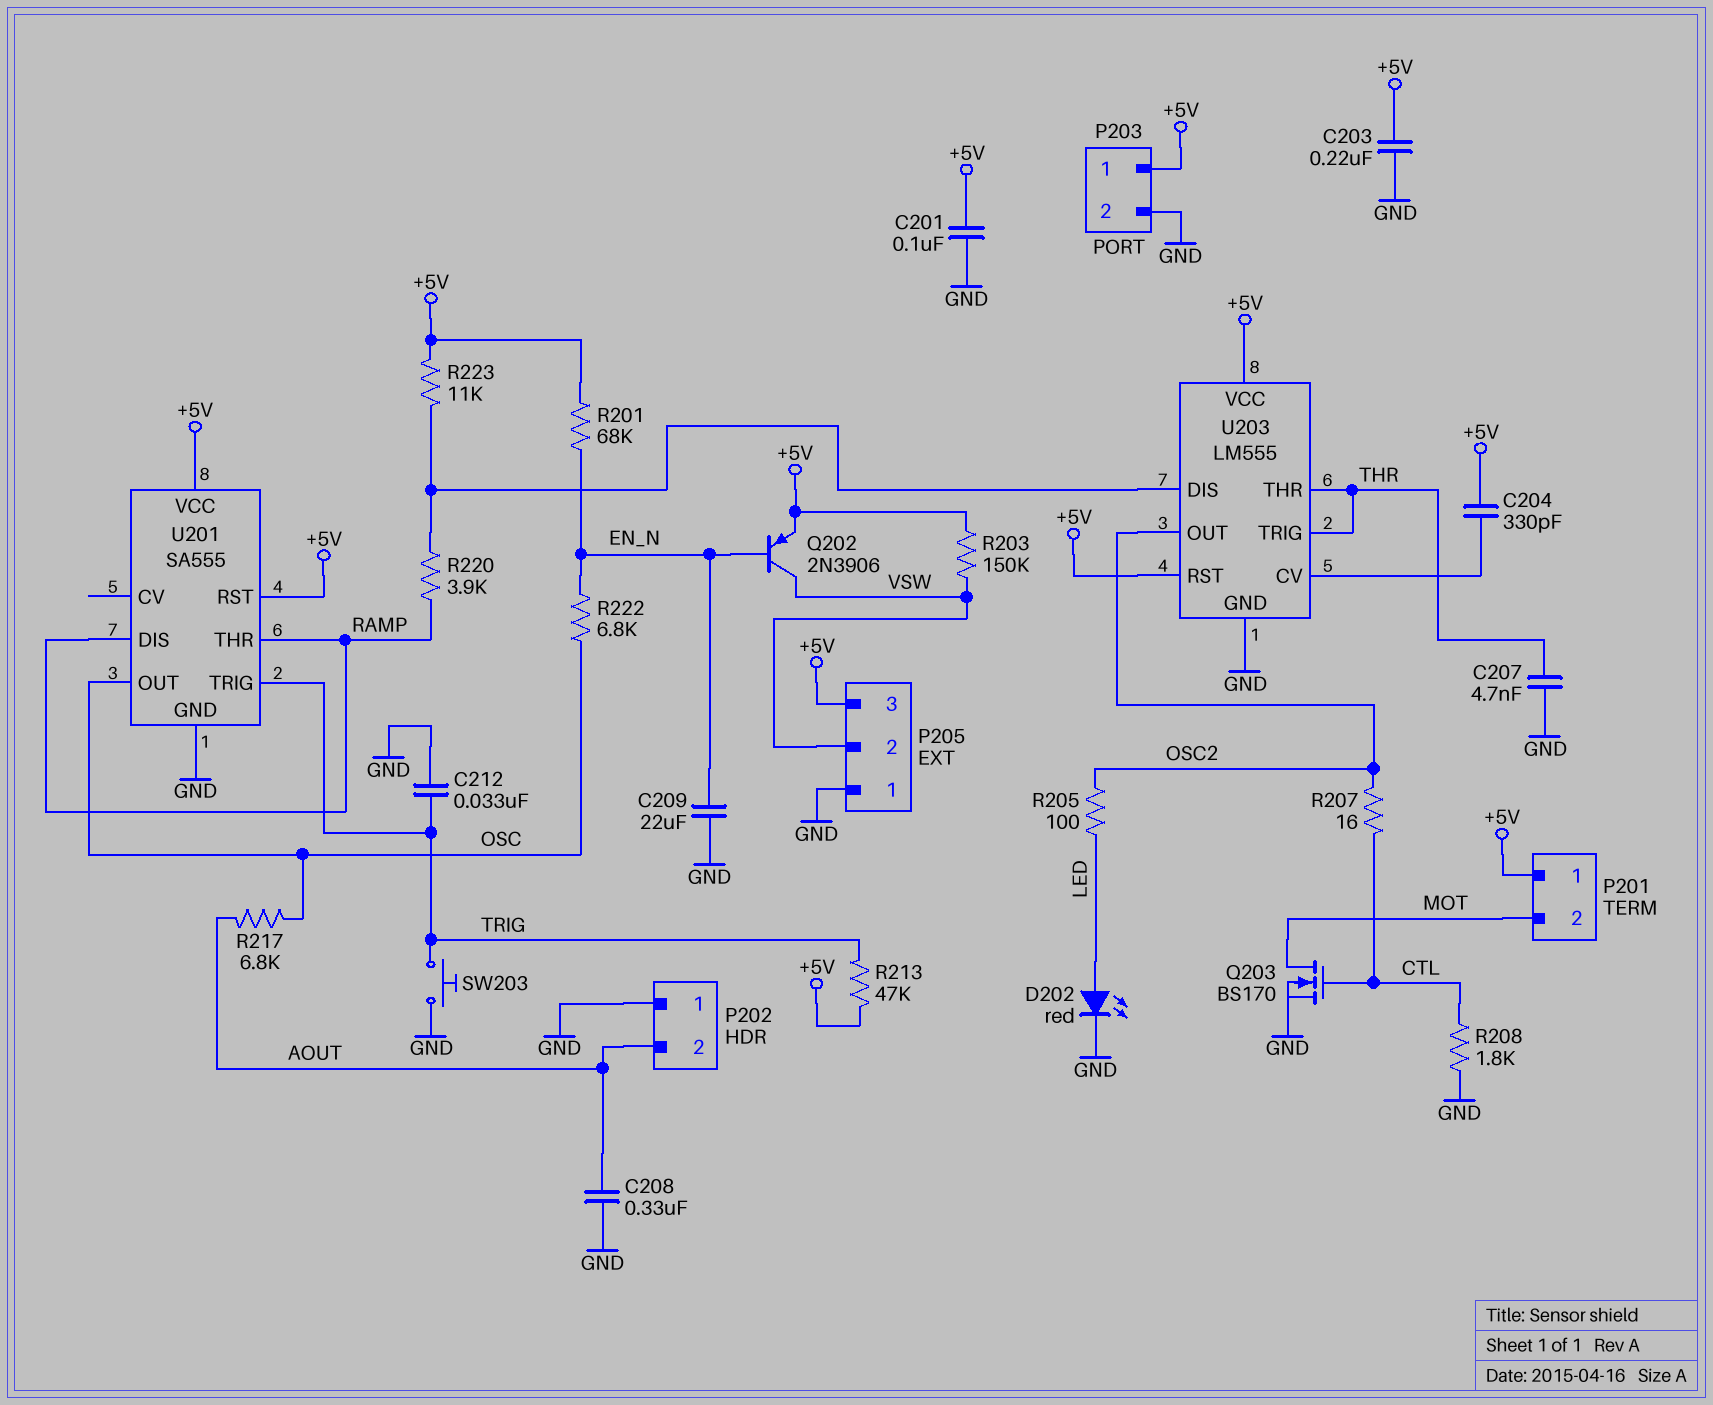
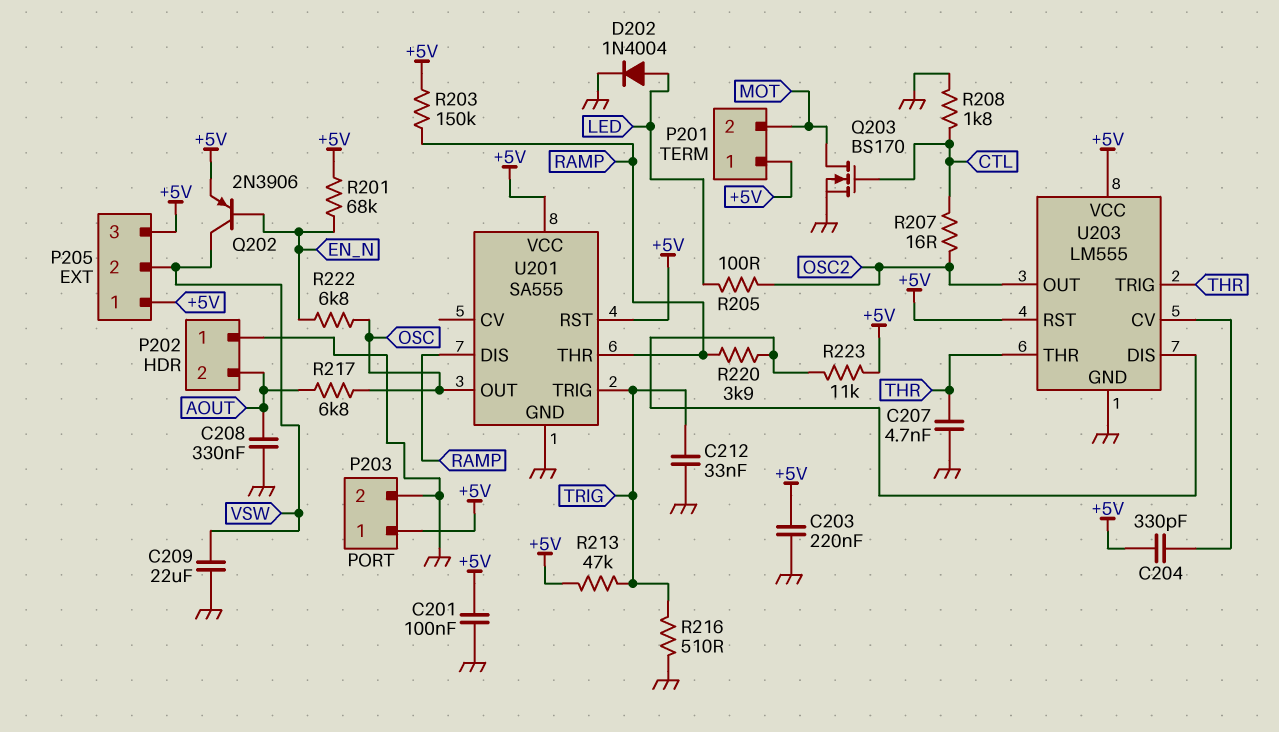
C209: 22uF (EN_N, GND) -> 22uF (GND, VSW)
D202: LED red (A LED, K GND) -> diode 1N4004 (A LED, K GND)
P205 pin 1: GND -> +5V
R203: 150k (+5V, VSW) -> 150k (+5V, RAMP)
R216: none -> 510 (GND, TRIG)
SW203: button (GND, TRIG) -> none

